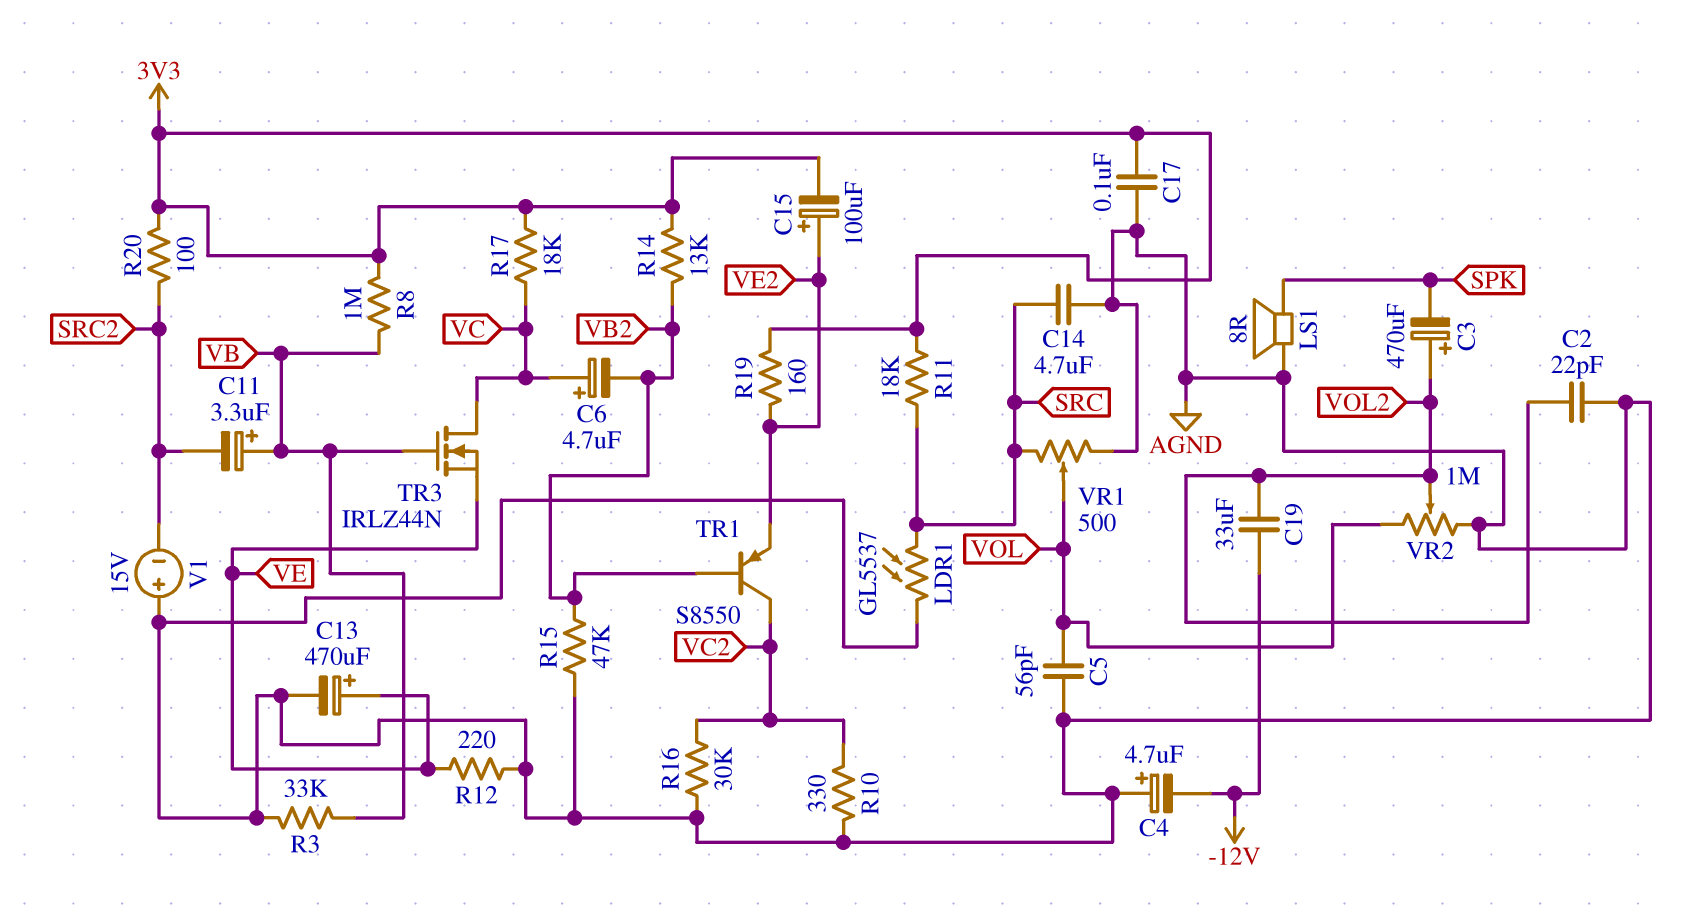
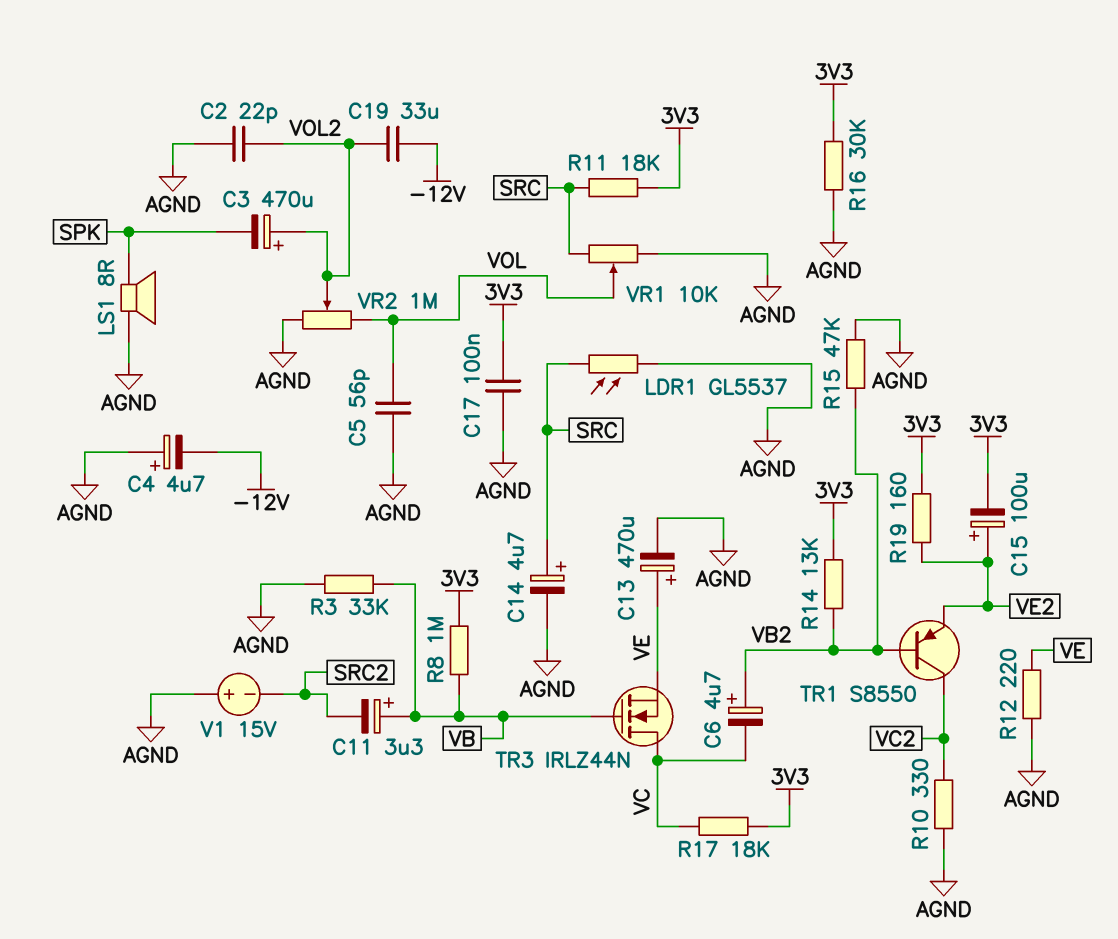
C6: 4.7uF (plus VC, minus VB2) -> 4.7uF (plus VB2, minus VC)
C14: 4.7uF (AGND, SRC) -> 4.7uF (plus SRC, minus AGND)
R16: 30k (AGND, VC2) -> 30k (3V3, AGND)
R20: 100 (3V3, SRC2) -> none
VR1: 500 (AGND, SRC, wiper VOL) -> 10k (AGND, SRC, wiper VOL)

